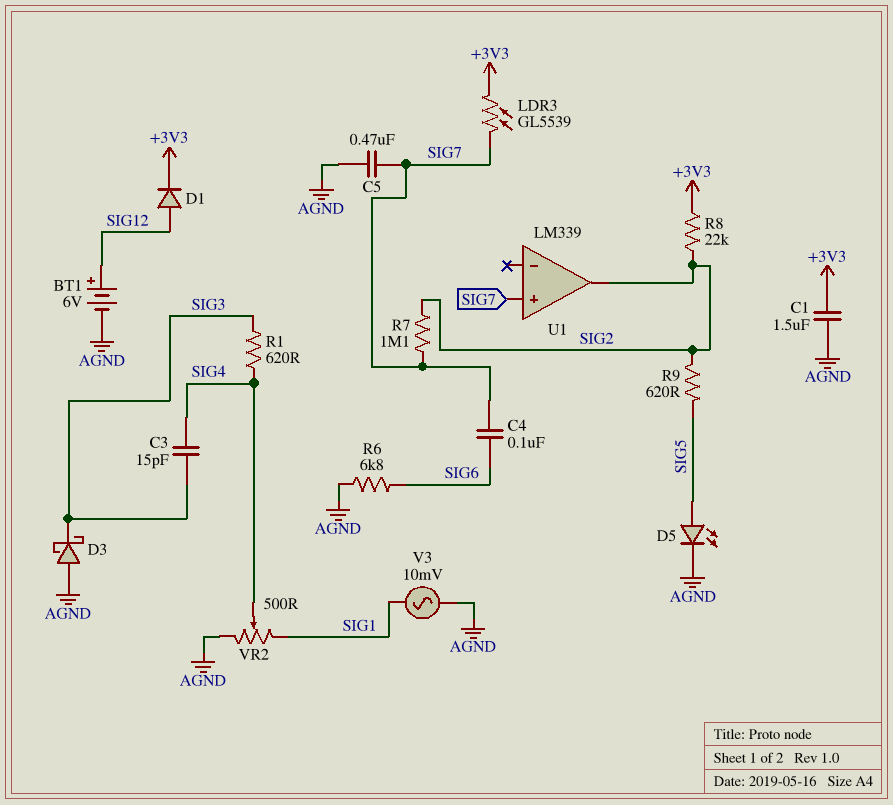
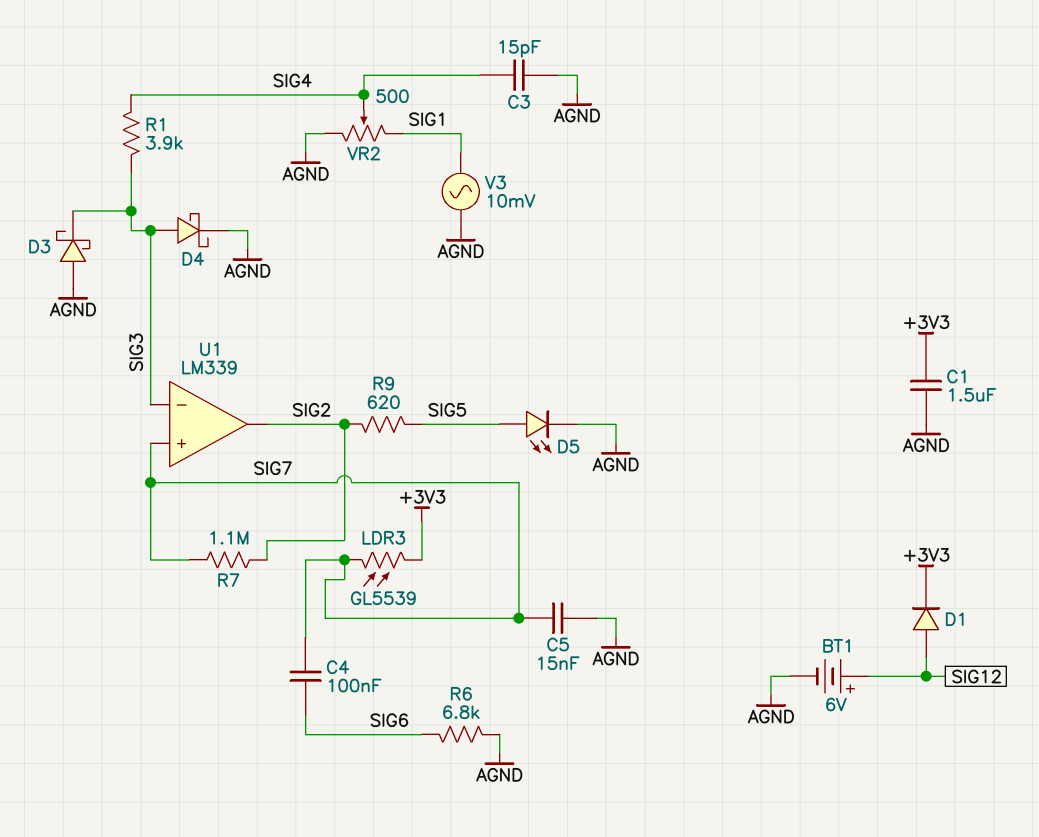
C3: 15pF (SIG3, SIG4) -> 15pF (AGND, SIG4)
C5: 470nF (AGND, SIG7) -> 15nF (AGND, SIG7)
D4: none -> schottky (A SIG3, K AGND)
R1: 620 (SIG3, SIG4) -> 3.9k (SIG3, SIG4)
R8: 22k (+3V3, SIG2) -> none
U1 pin in-: none -> SIG3

